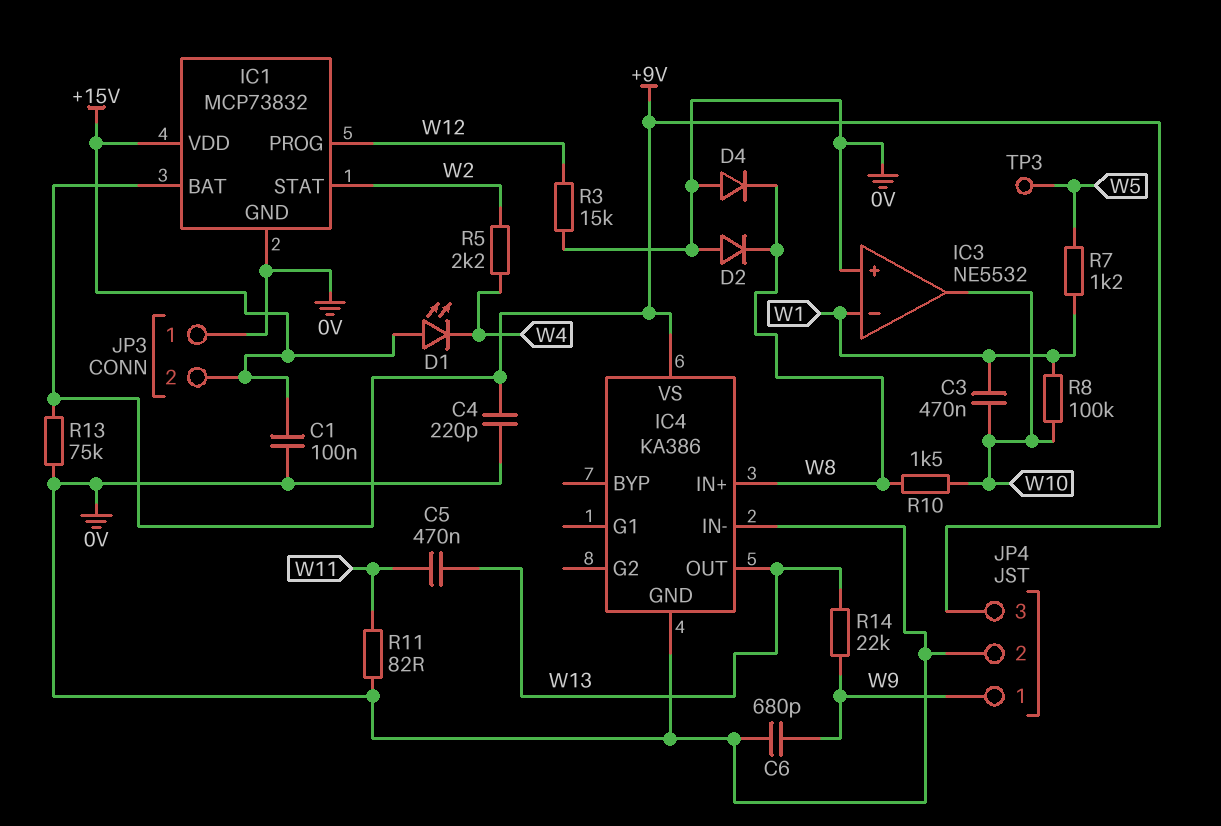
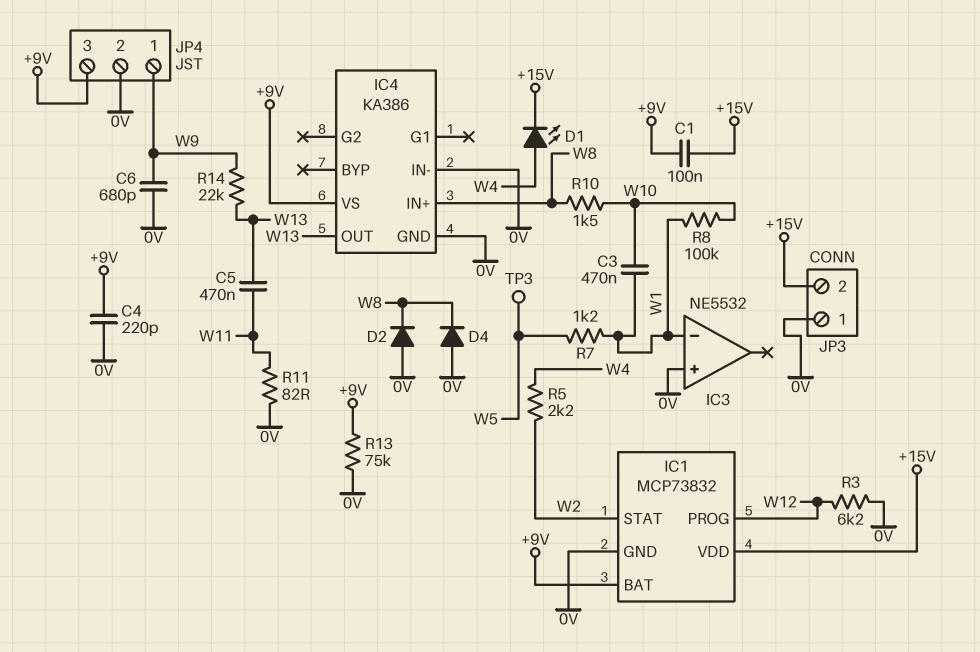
C1: 100nF (+15V, 0V) -> 100nF (+9V, +15V)
D1: LED (A +15V, K W4) -> LED (A W4, K +15V)
IC3 pin out: W10 -> none
R3: 15k (0V, W12) -> 6.2k (0V, W12)

